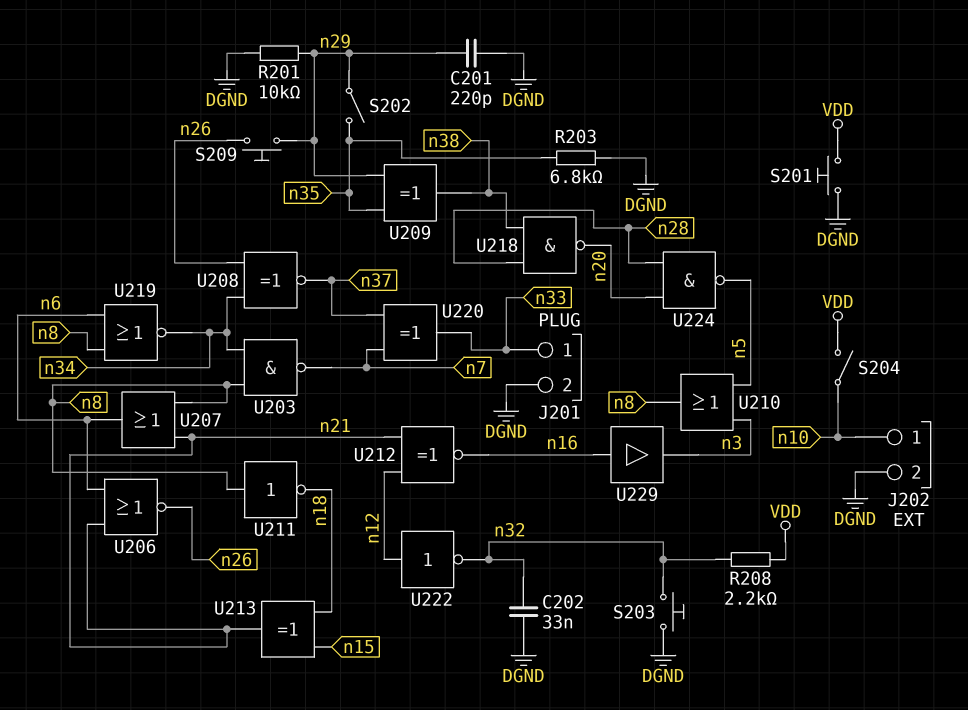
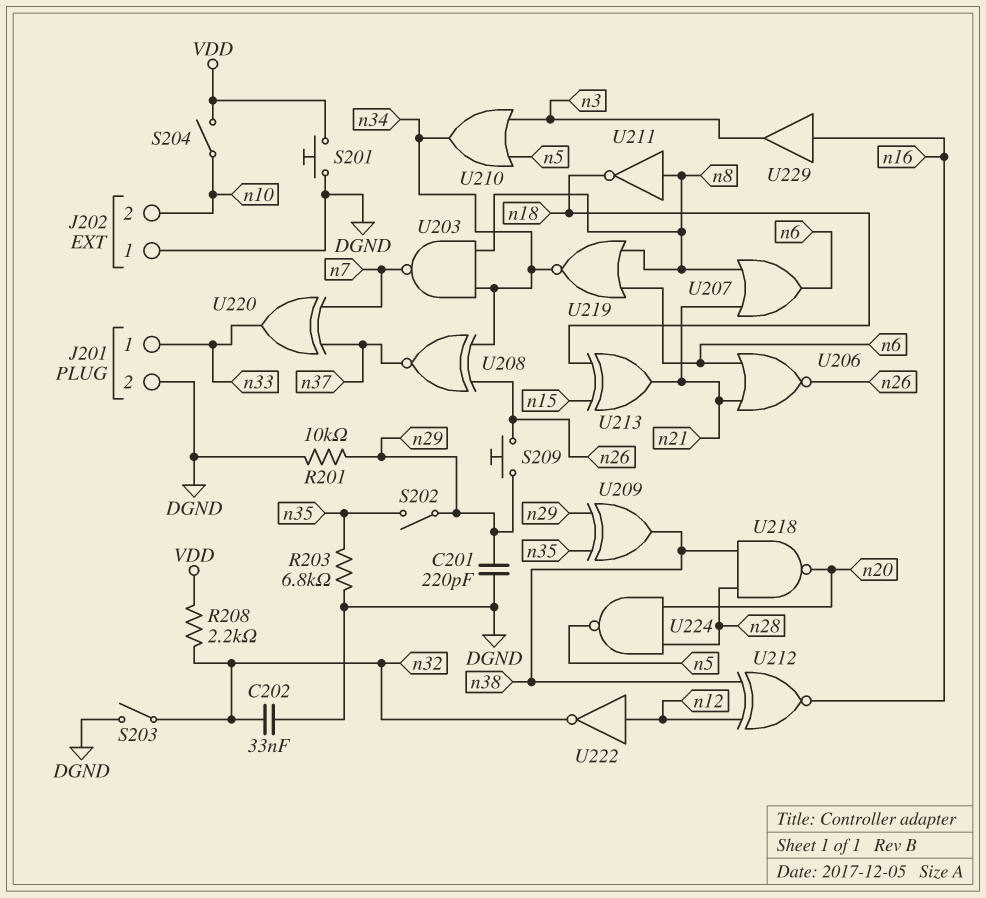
J202 pin 1: n10 -> DGND
J202 pin 2: DGND -> n10
S203: button (DGND, n32) -> switch (DGND, n32)
U210: OR (in n3, in n5, out n8) -> OR (in n3, in n5, out n34)
U212: XNOR (in n12, in n21, out n16) -> XNOR (in n12, in n38, out n16)

